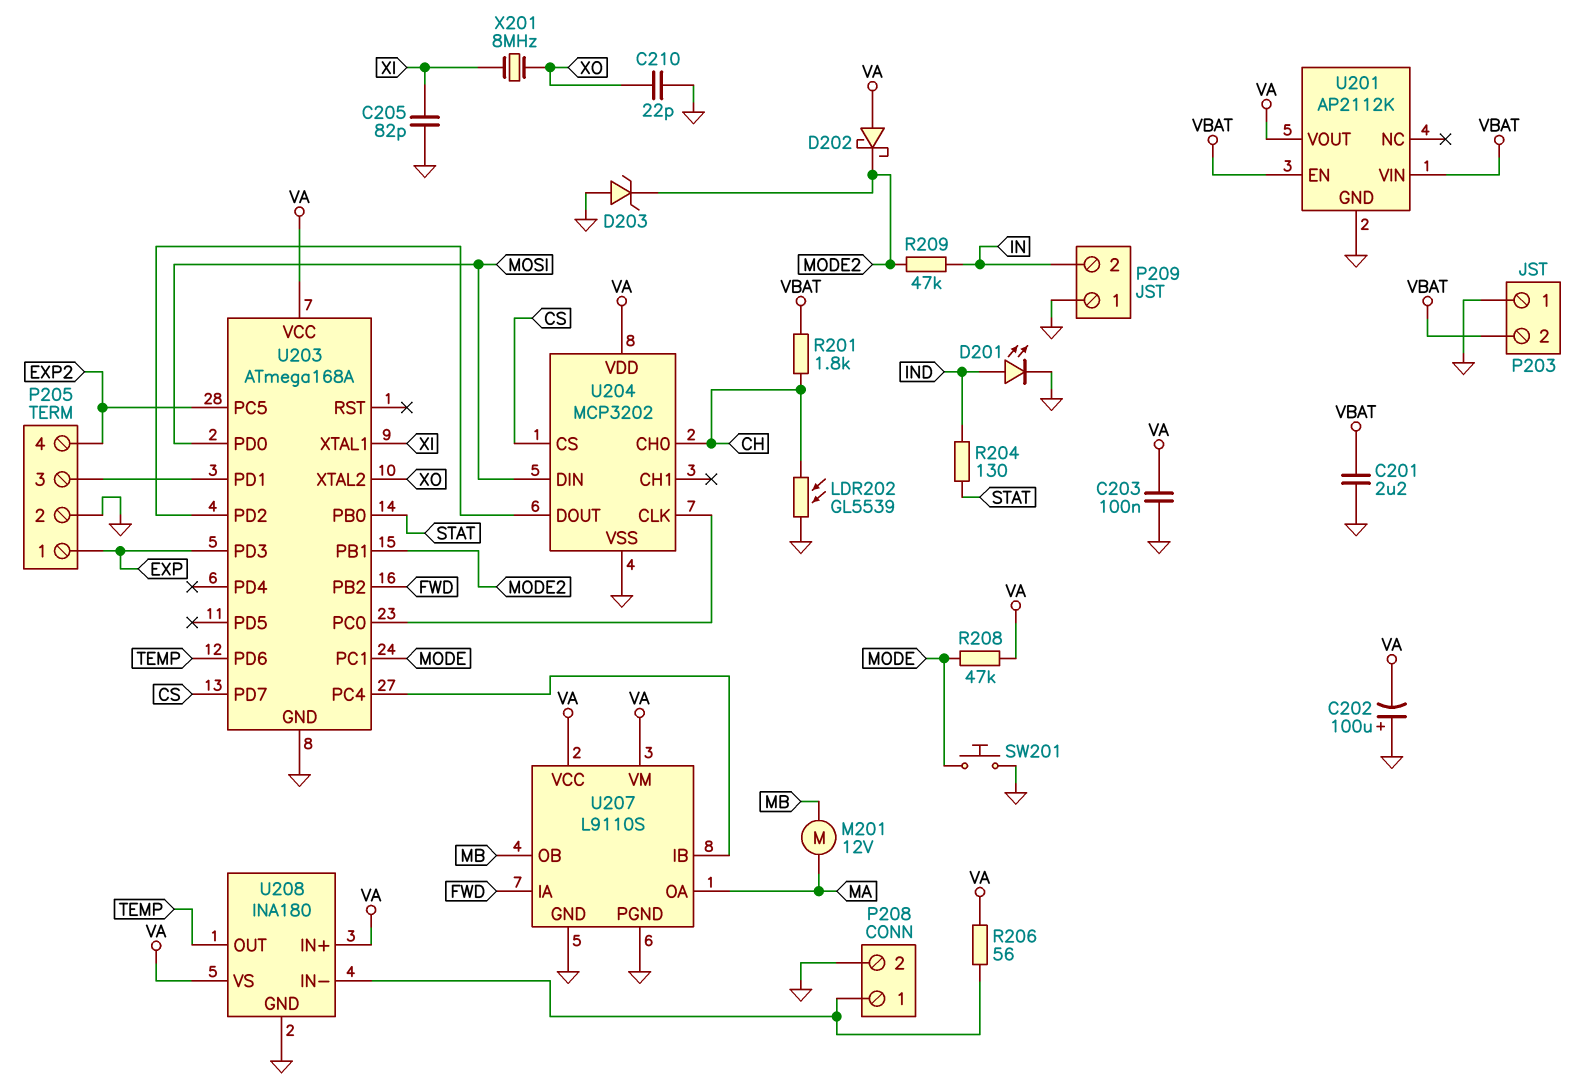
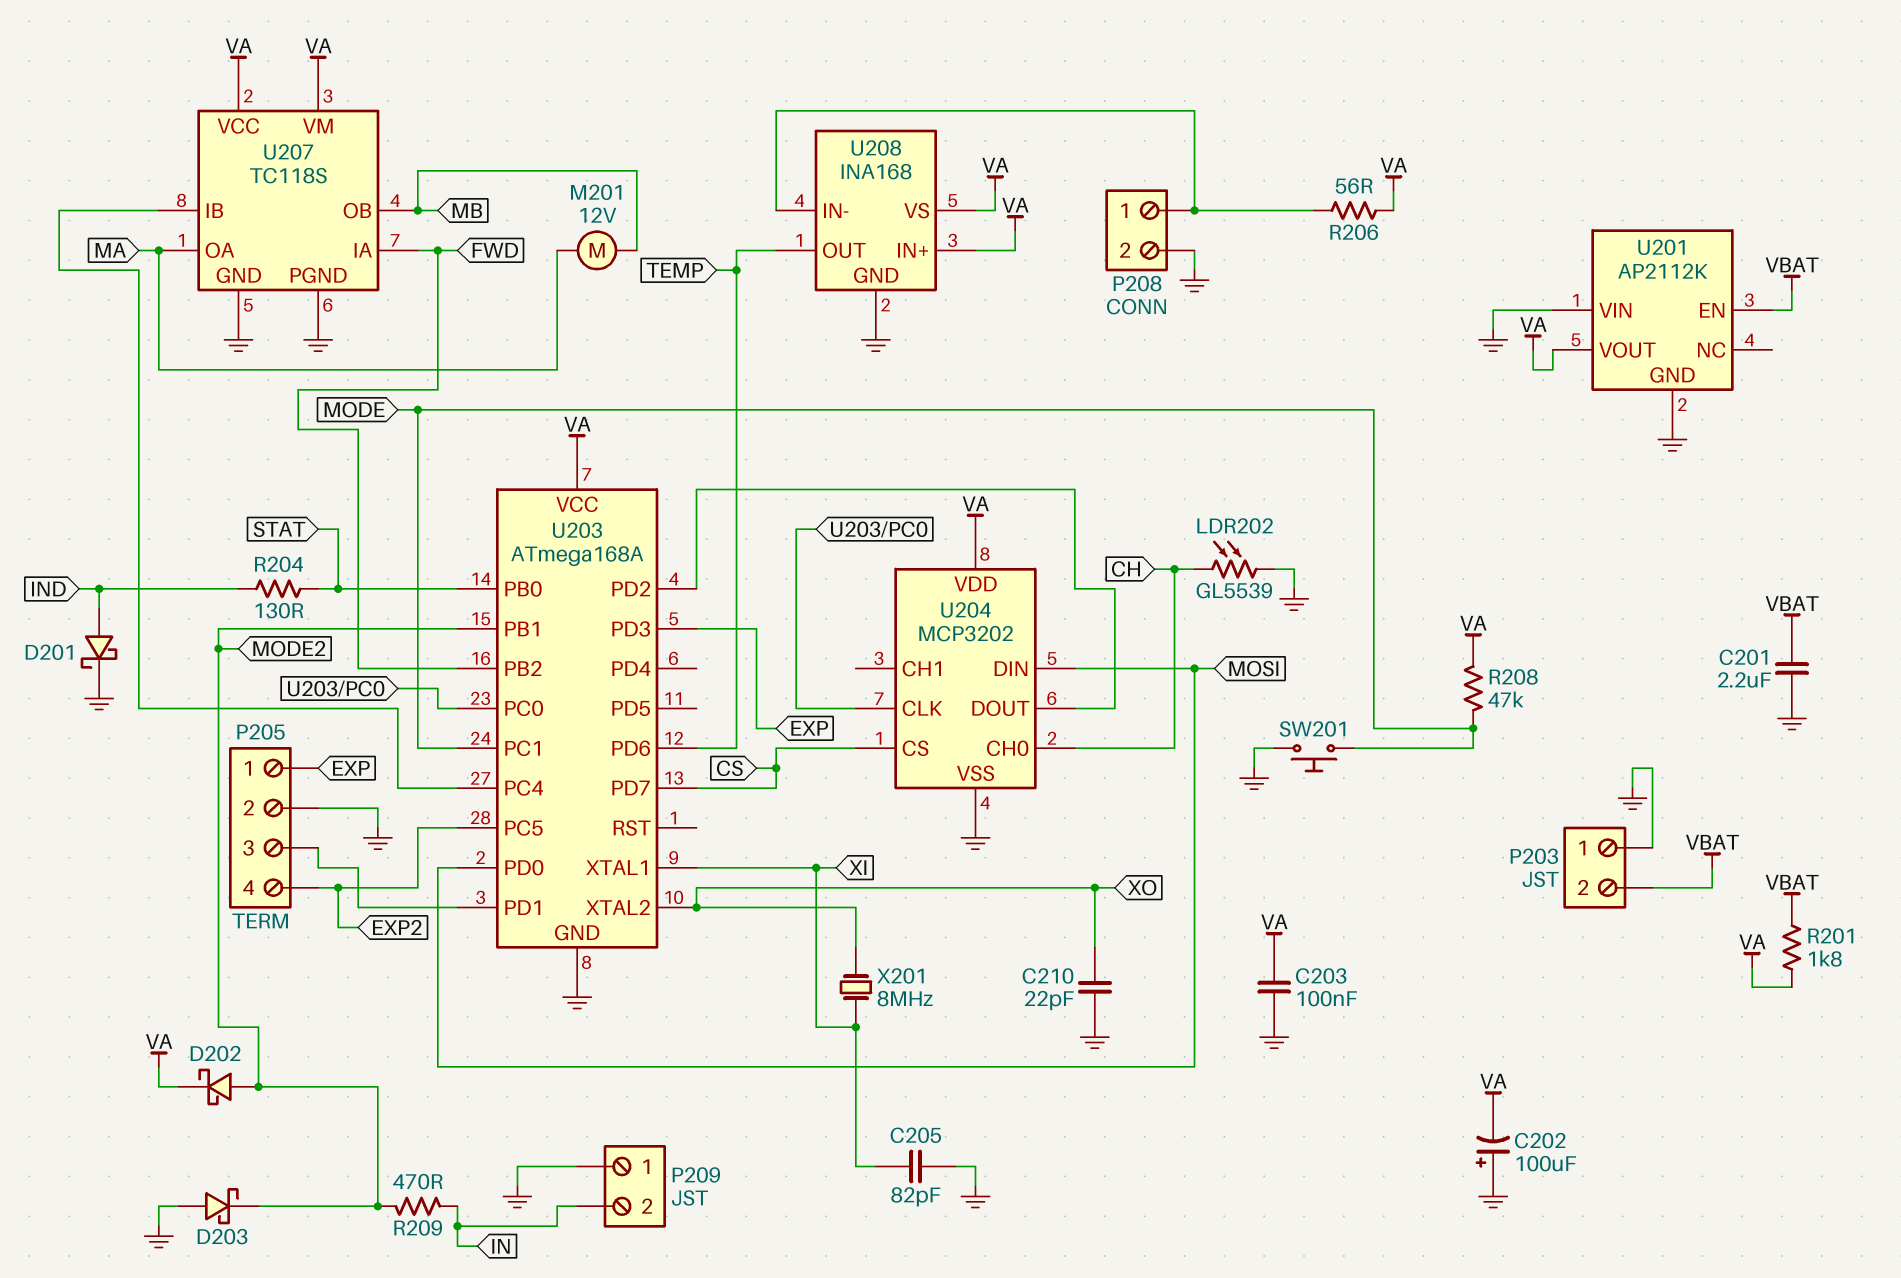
D201: LED (A IND, K GND) -> schottky (A IND, K GND)
D202: schottky (A VA, K MODE2) -> schottky (A MODE2, K VA)
D203: zener (A GND, K MODE2) -> schottky (A GND, K MODE2)
R201: 1.8k (CH, VBAT) -> 1.8k (VA, VBAT)
R209: 47k (IN, MODE2) -> 470 (IN, MODE2)
U201 pin VIN: VBAT -> GND
U207: L9110S -> TC118S
U208: INA180 -> INA168

